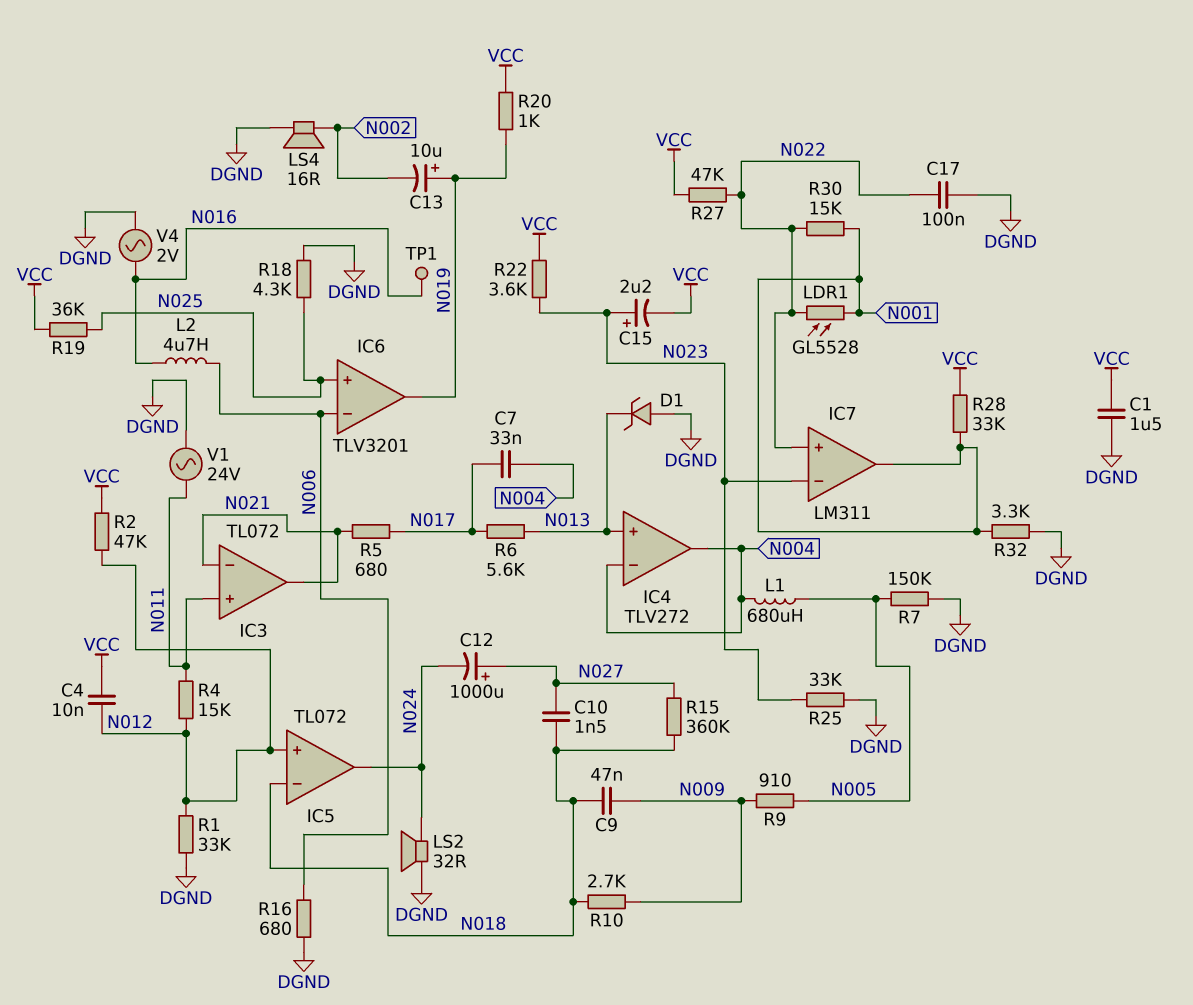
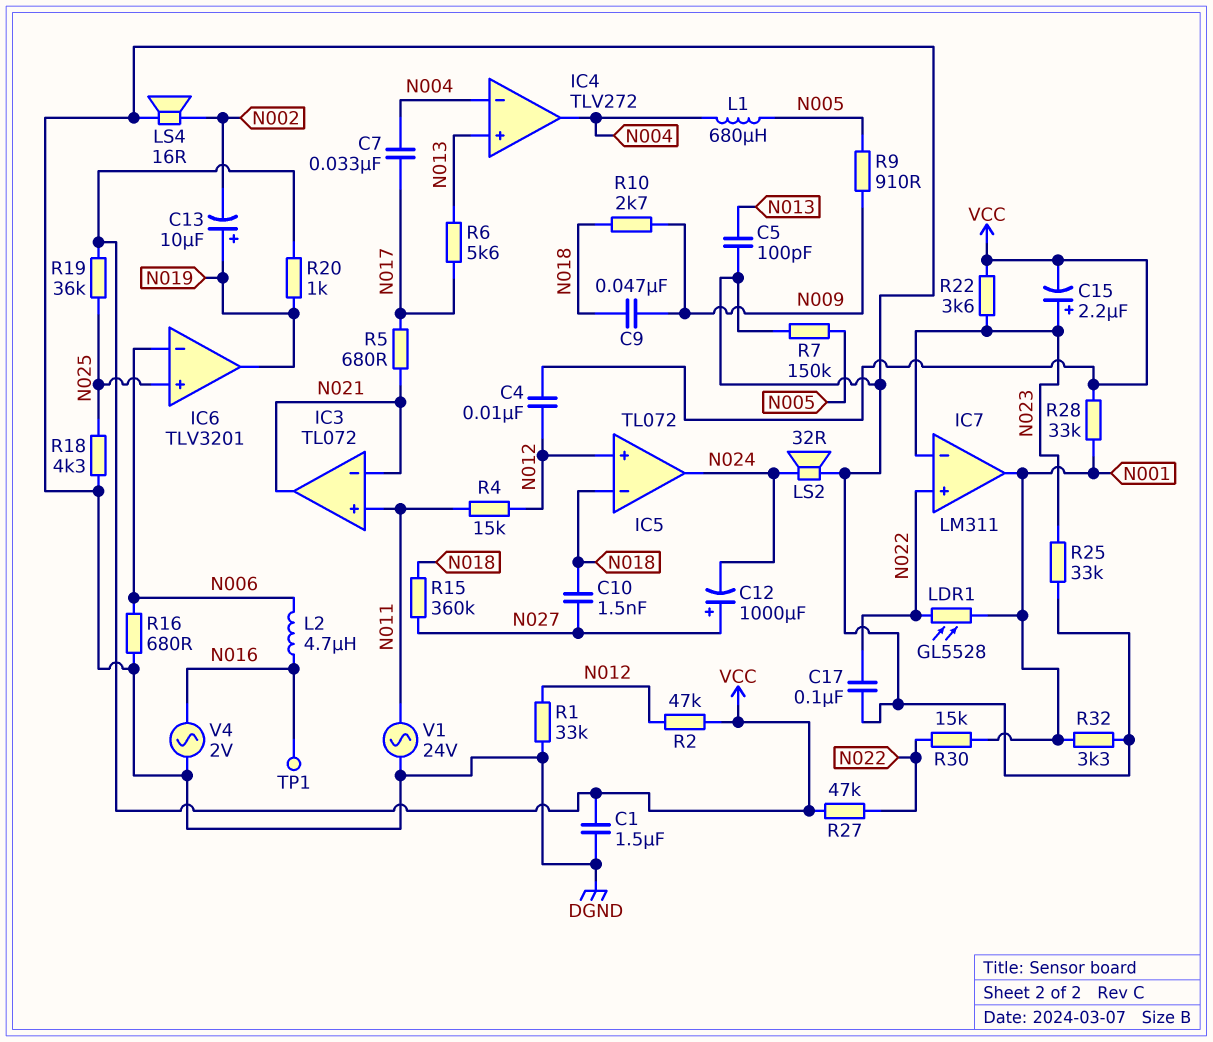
C5: none -> 100pF (DGND, N013)
D1: zener (A DGND, K N013) -> none

